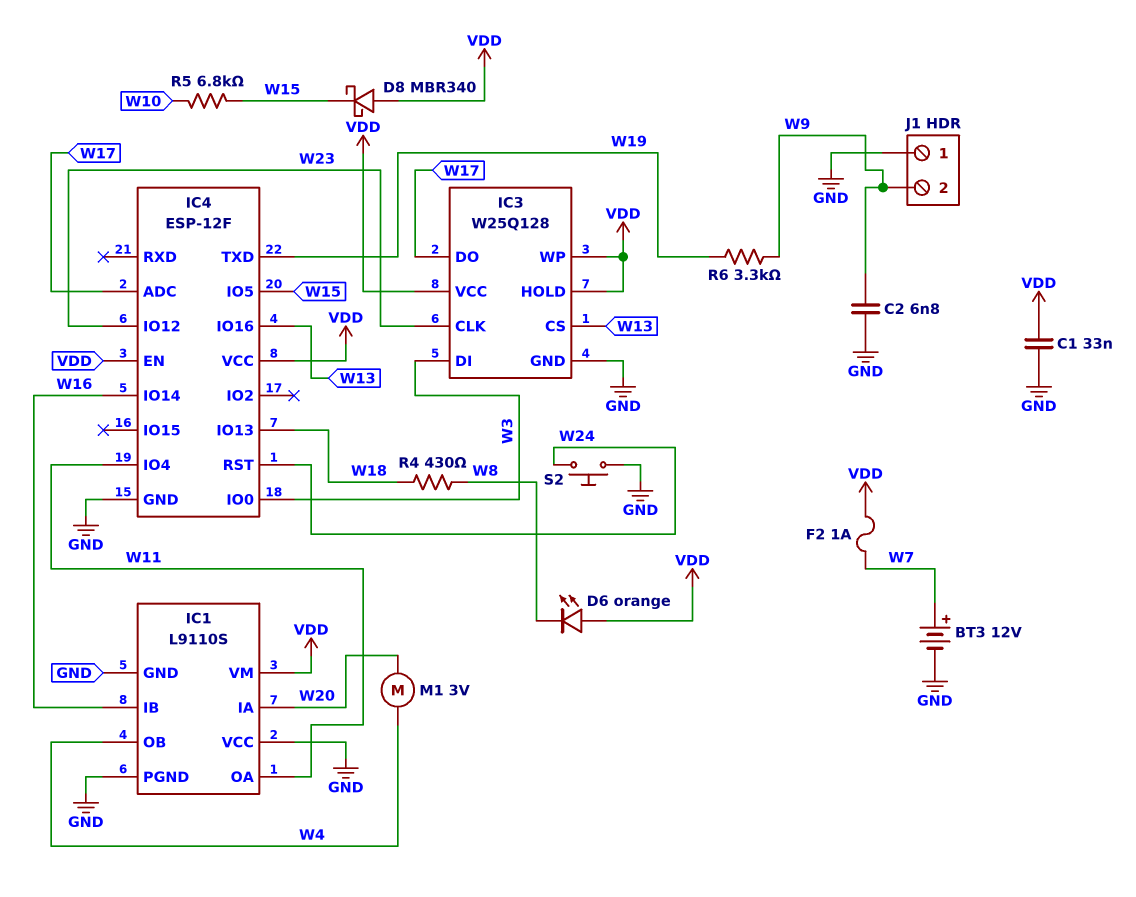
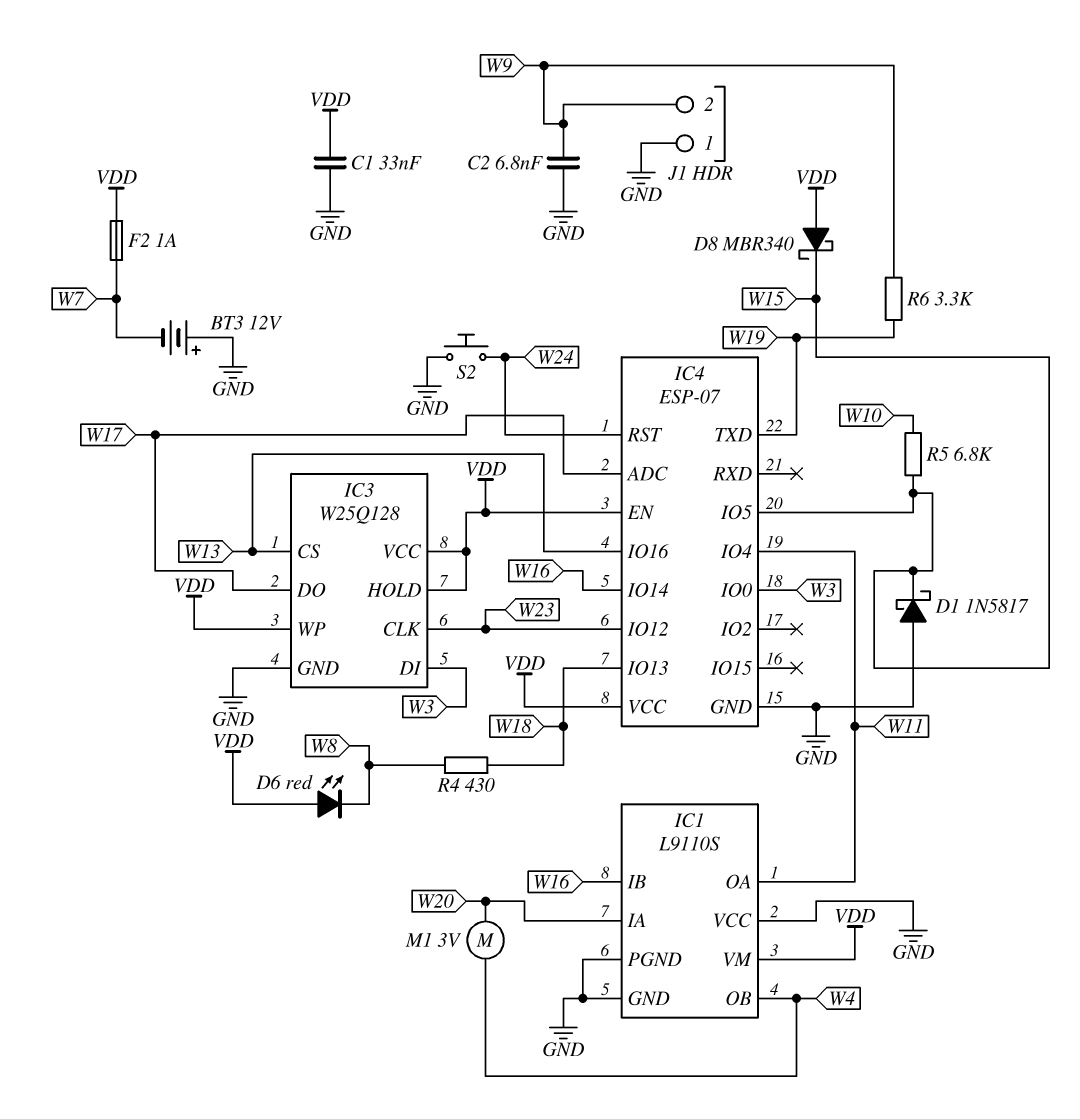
BT3: 12V (plus W7, minus GND) -> 12V (plus GND, minus W7)
D1: none -> schottky 1N5817 (A GND, K W15)
D6: LED orange (A VDD, K W8) -> LED red (A VDD, K W8)
IC4: ESP-12F -> ESP-07

